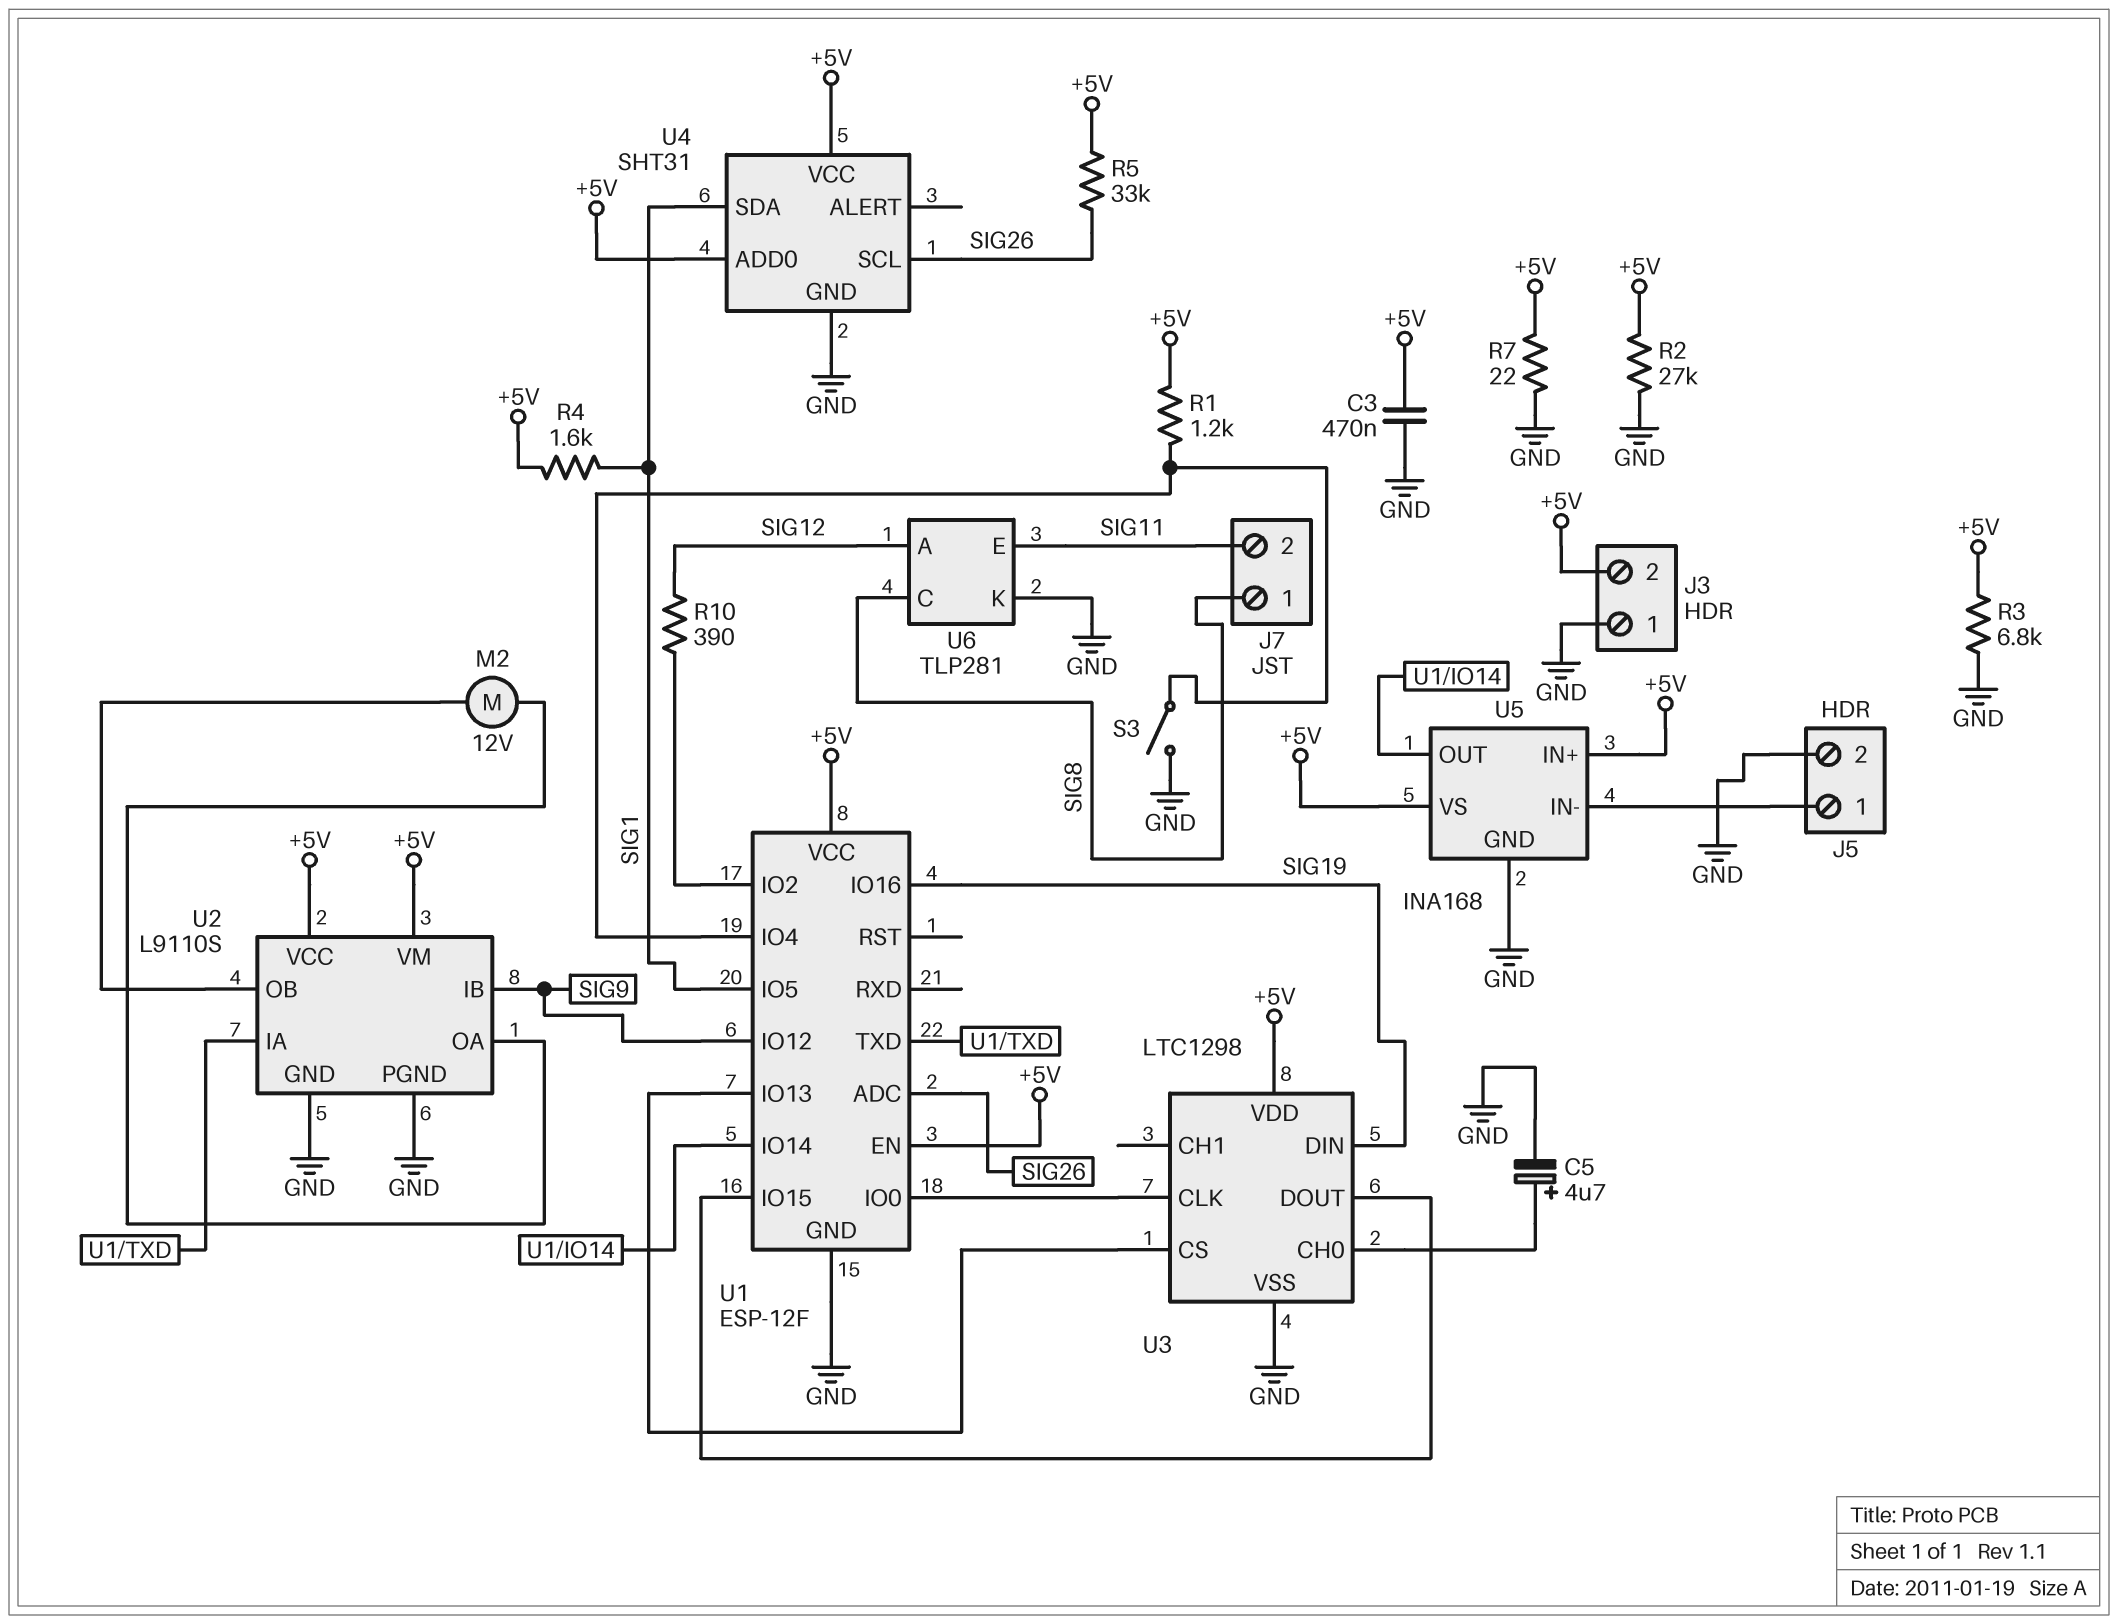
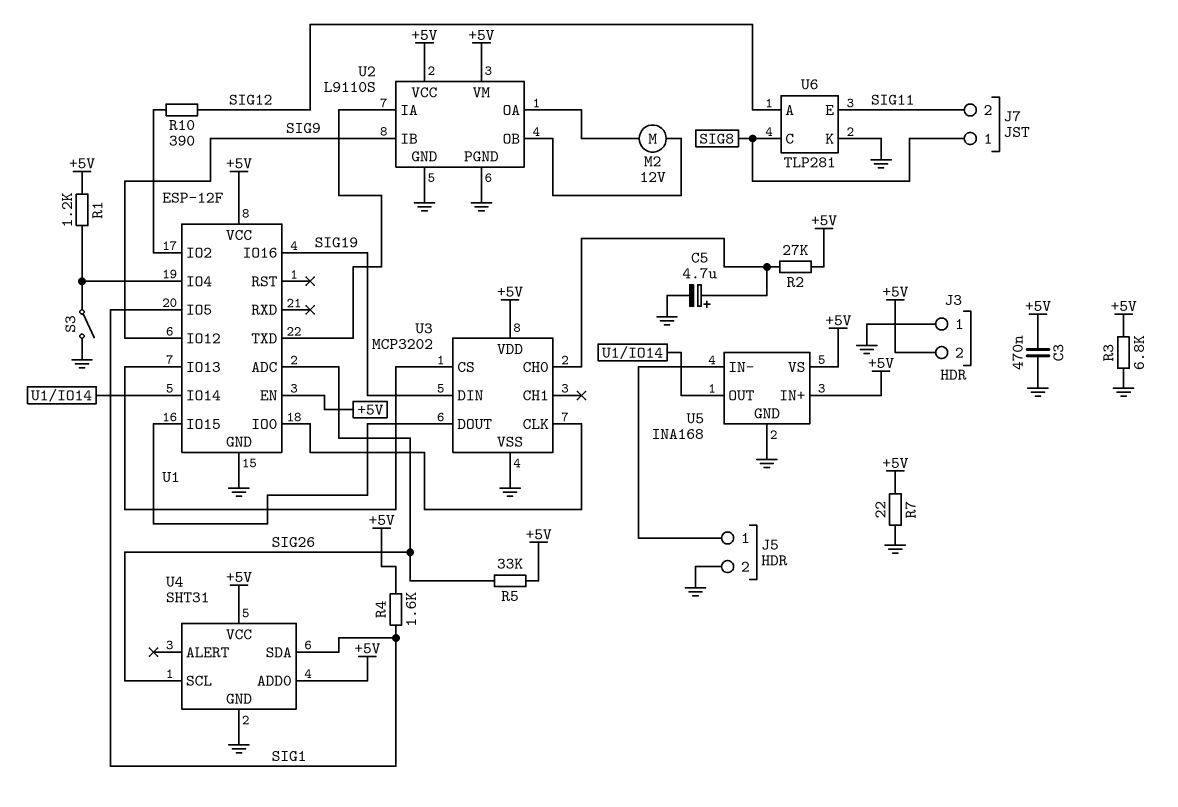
R2: 27k (+5V, GND) -> 27k (+5V, U3/CH0)
U3: LTC1298 -> MCP3202

